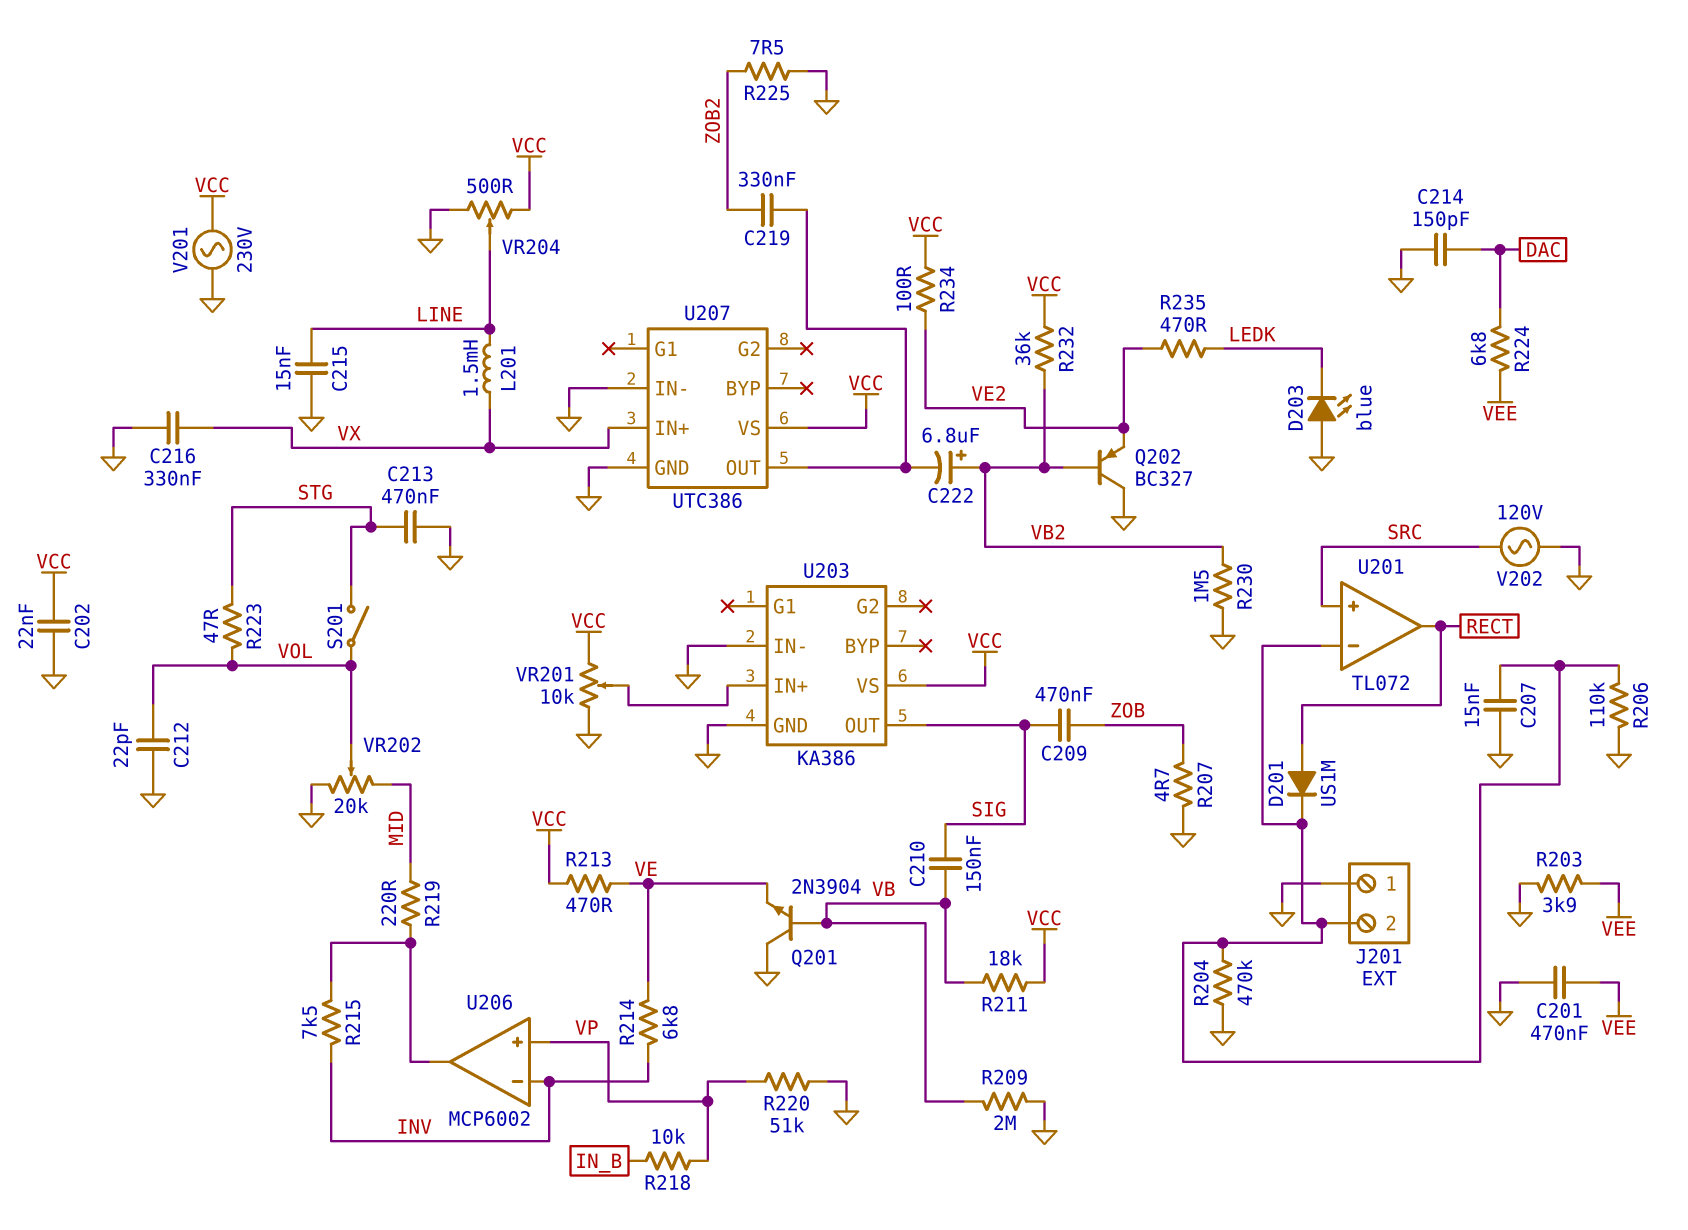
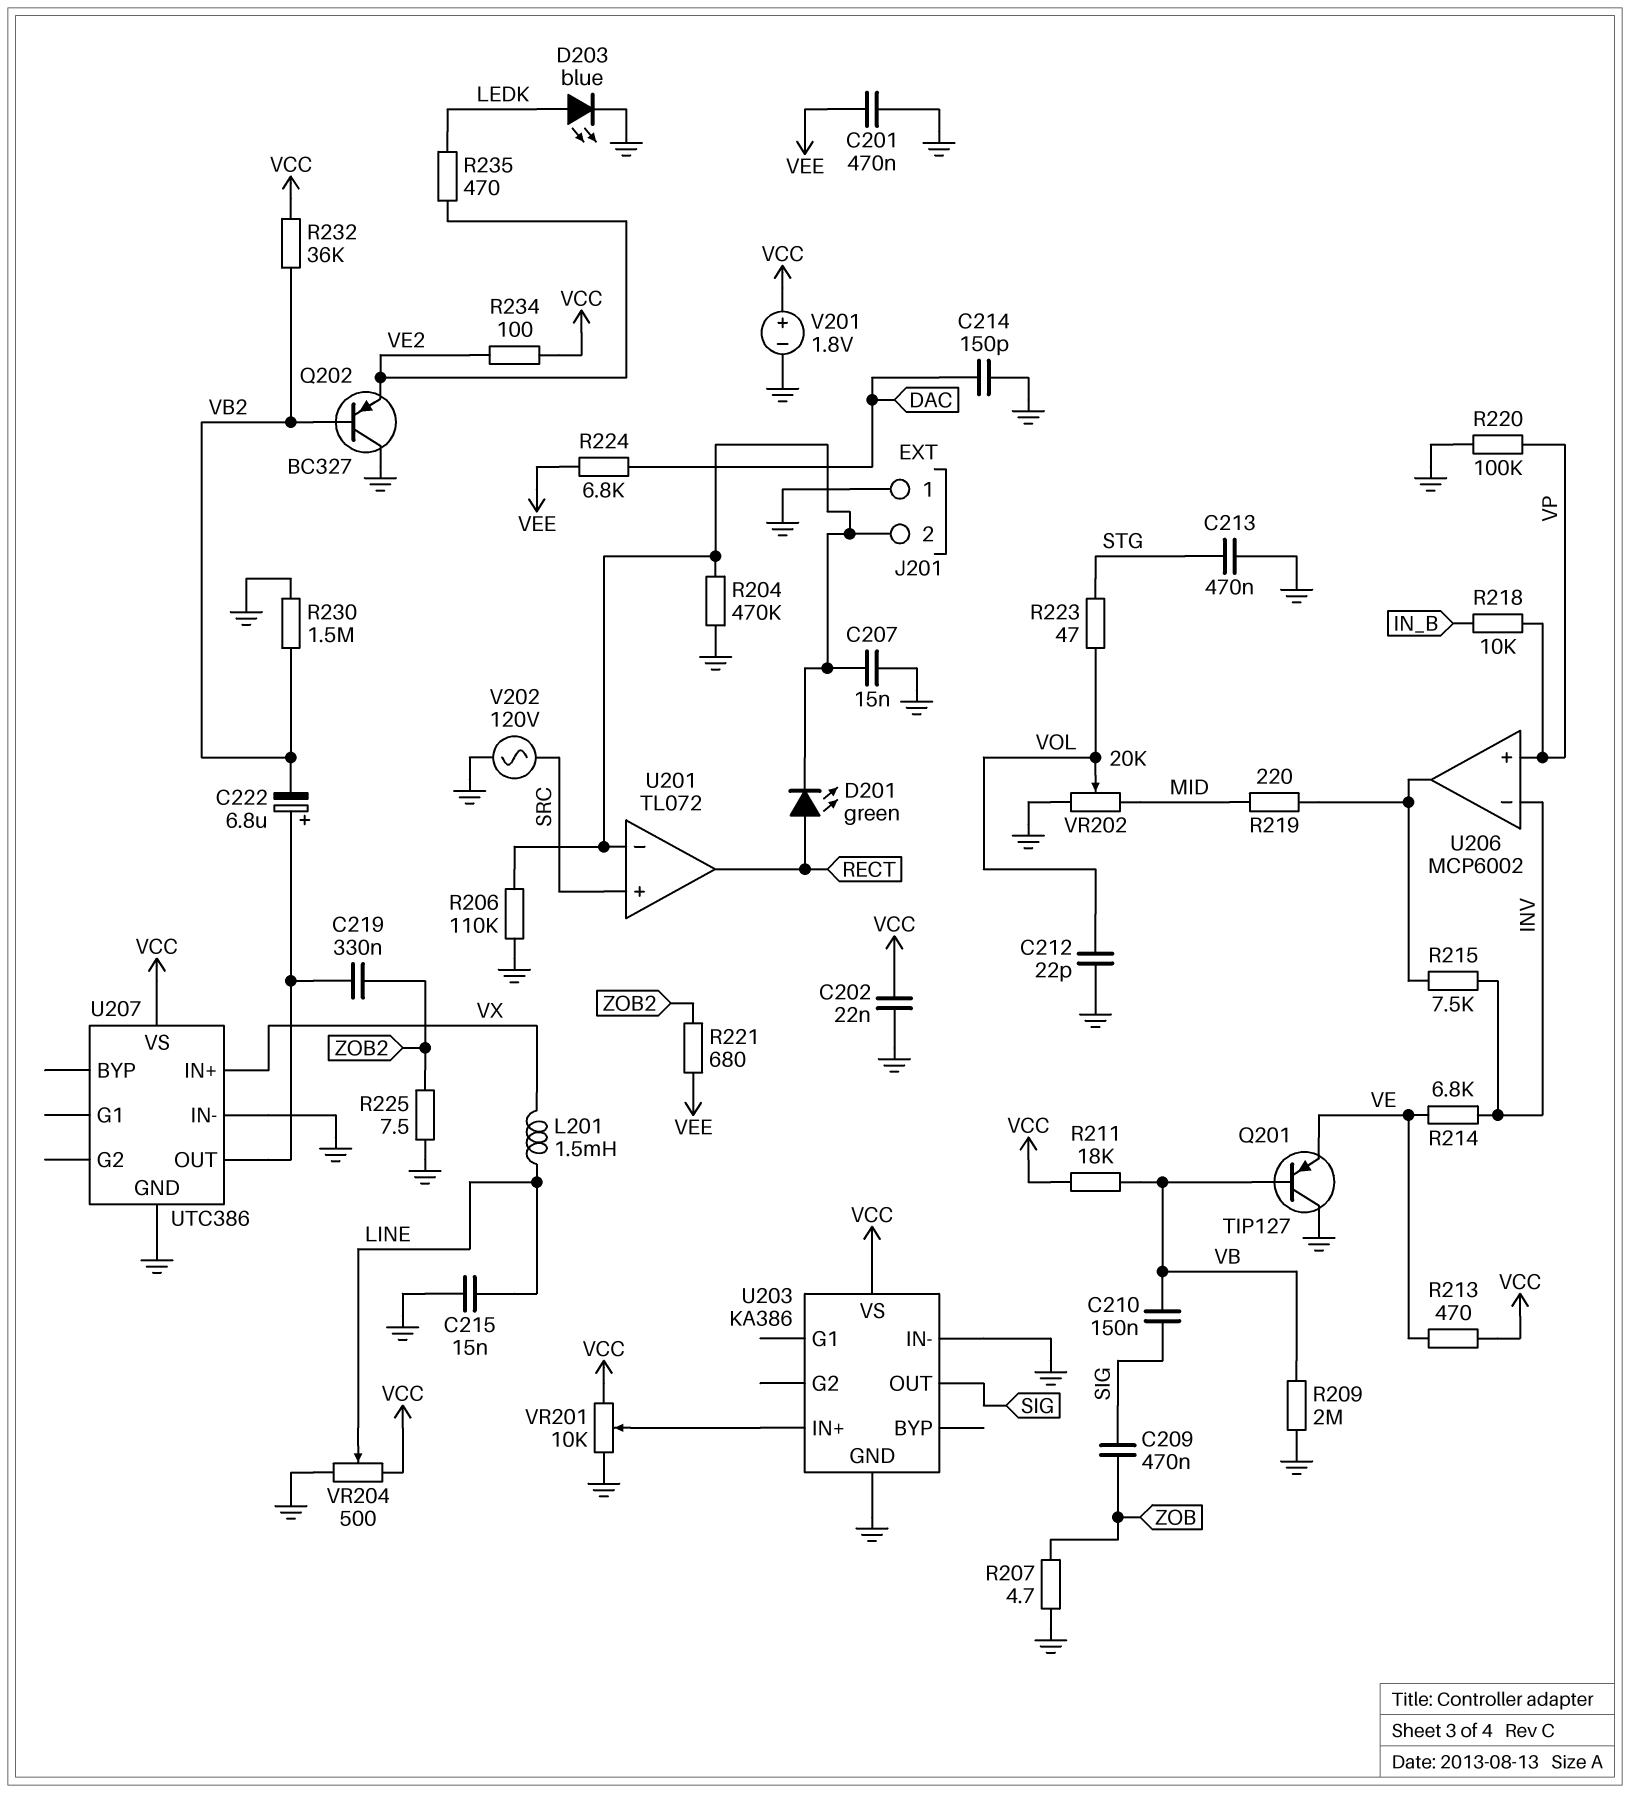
C216: 330nF (GND, VX) -> none
C222: 6.8uF (plus VB2, minus U207/OUT) -> 6.8uF (plus U207/OUT, minus VB2)
D201: diode US1M (A RECT, K J201/2) -> LED green (A RECT, K J201/2)
D203: LED blue (A GND, K LEDK) -> LED blue (A LEDK, K GND)
Q201: NPN 2N3904 (B VB, C GND, E VE) -> PNP TIP127 (B VB, C GND, E VE)
R203: 3.9k (GND, VEE) -> none
R220: 51k (GND, VP) -> 100k (GND, VP)
R221: none -> 680 (VEE, ZOB2)
S201: switch (STG, VOL) -> none
V201: AC 230V (GND, VCC) -> 1.8V (plus VCC, minus GND)

